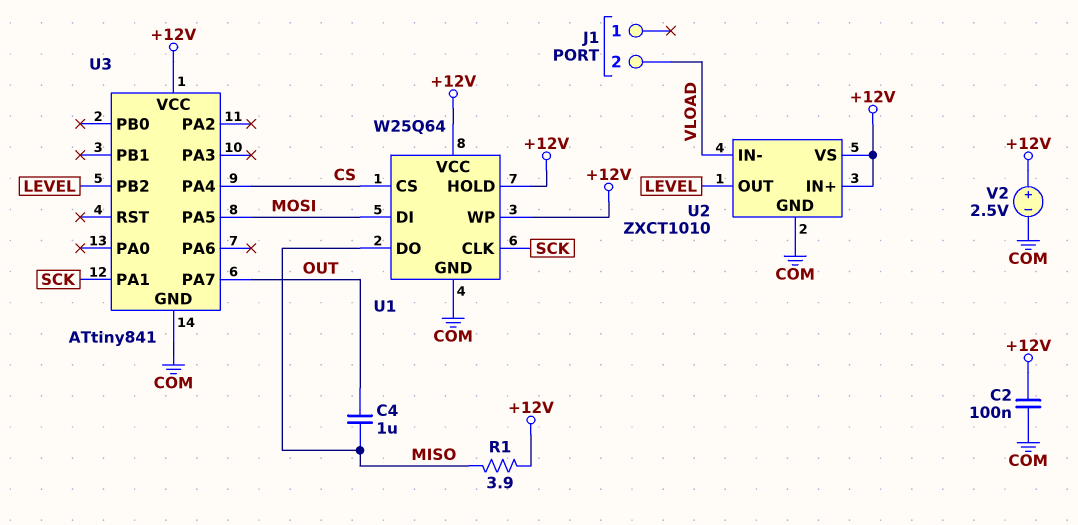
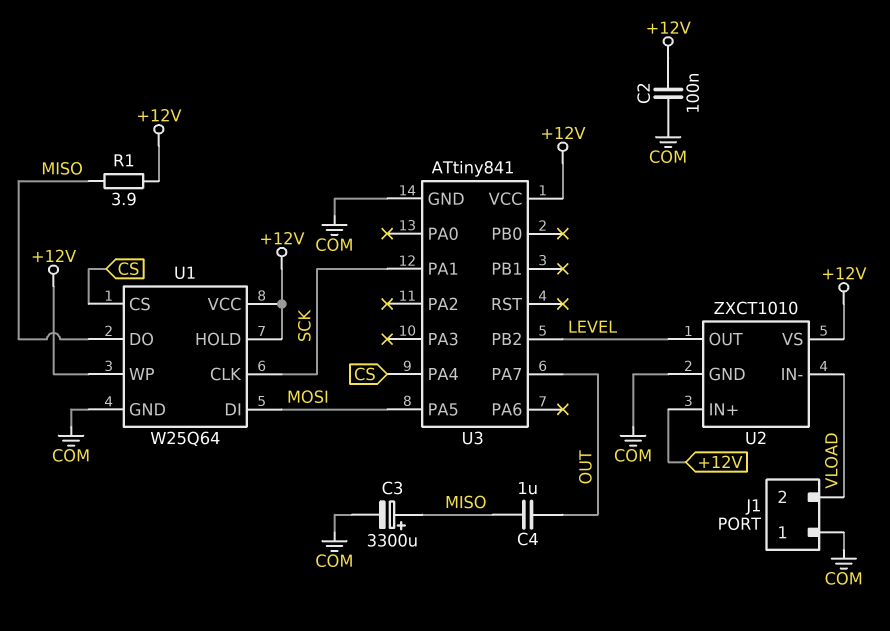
C3: none -> 3300uF (plus MISO, minus COM)
J1 pin 1: none -> COM
V2: 2.5V (plus +12V, minus COM) -> none

